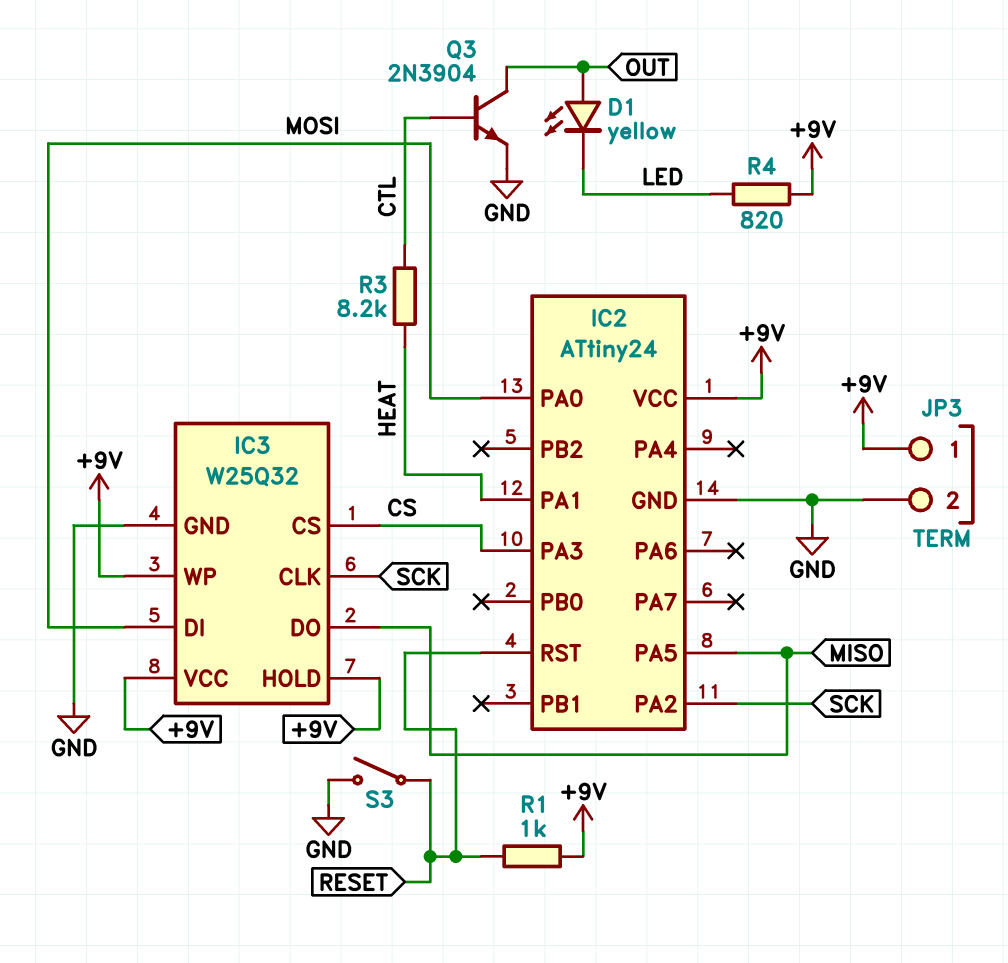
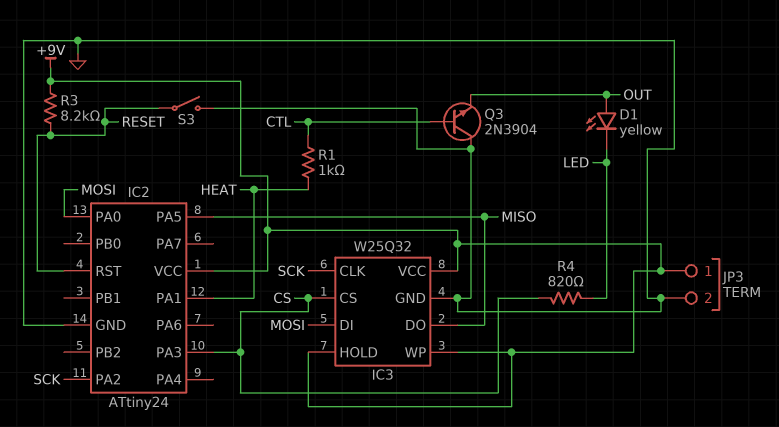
Q3: NPN 2N3904 (B CTL, C OUT, E GND) -> NPN 2N3904 (B CTL, C GND, E OUT)
R1: 1k (+9V, RESET) -> 1k (CTL, HEAT)
R3: 8.2k (CTL, HEAT) -> 8.2k (+9V, RESET)
R4: 820 (+9V, LED) -> 820 (CS, LED)

